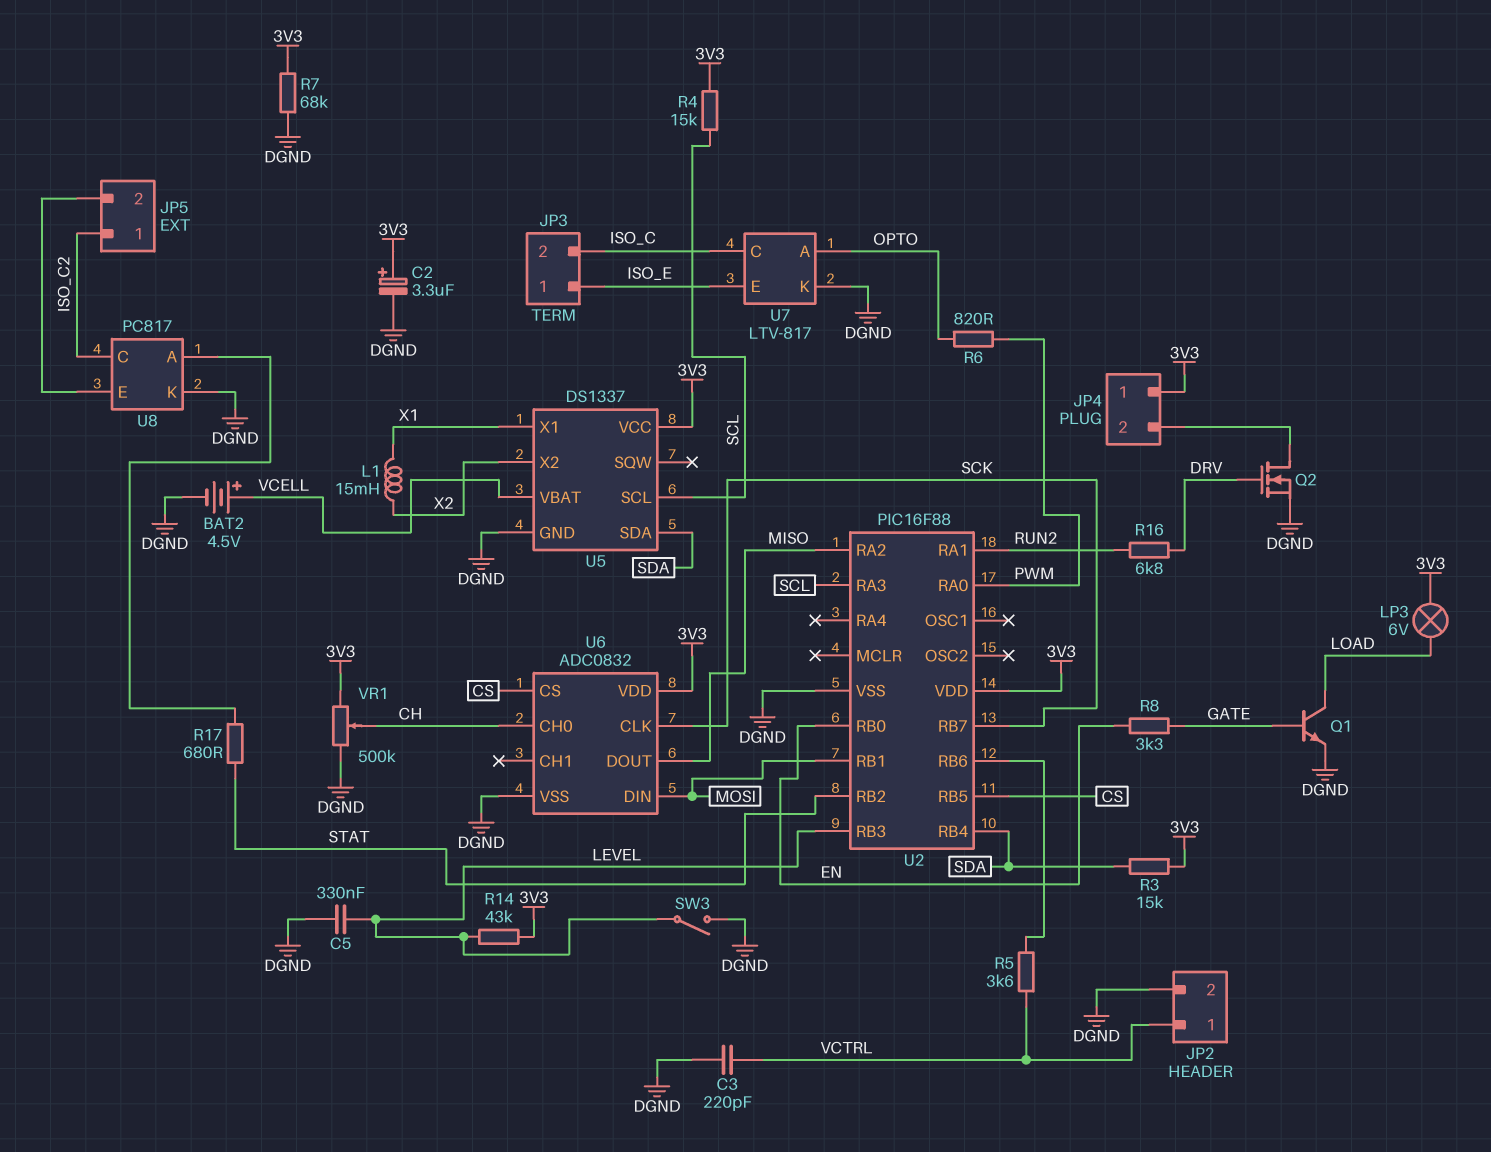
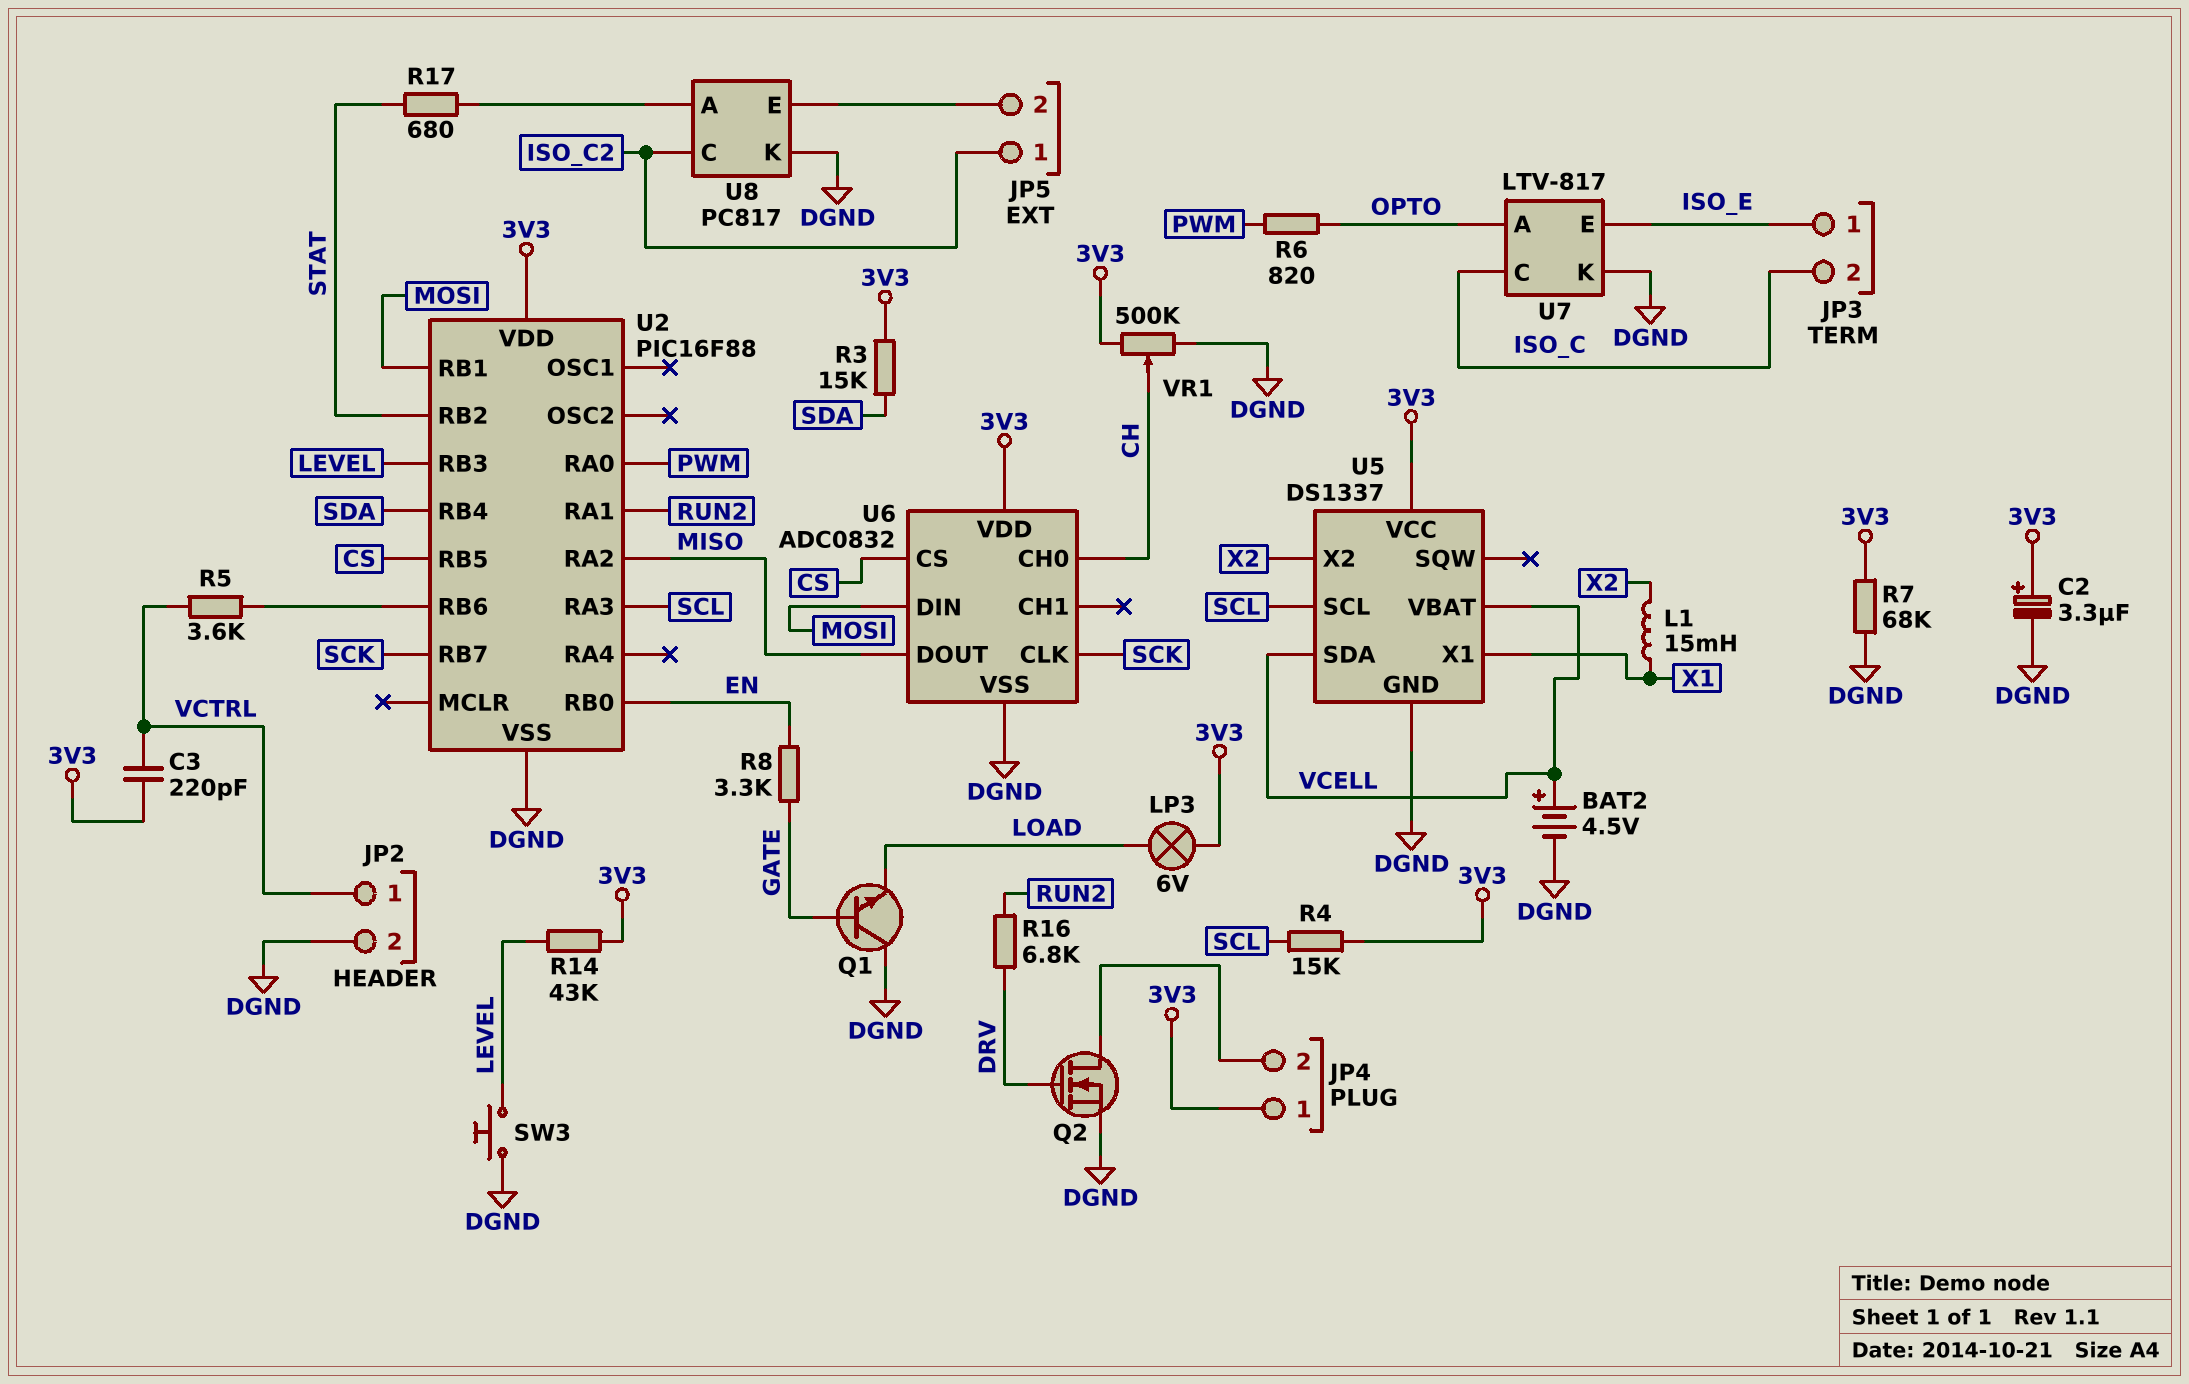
C3: 220pF (DGND, VCTRL) -> 220pF (3V3, VCTRL)
C5: 330nF (DGND, LEVEL) -> none
Q1: NPN (B GATE, C LOAD, E DGND) -> NPN (B GATE, C DGND, E LOAD)
SW3: switch (DGND, LEVEL) -> button (DGND, LEVEL)
U5 pin SDA: SDA -> VCELL

